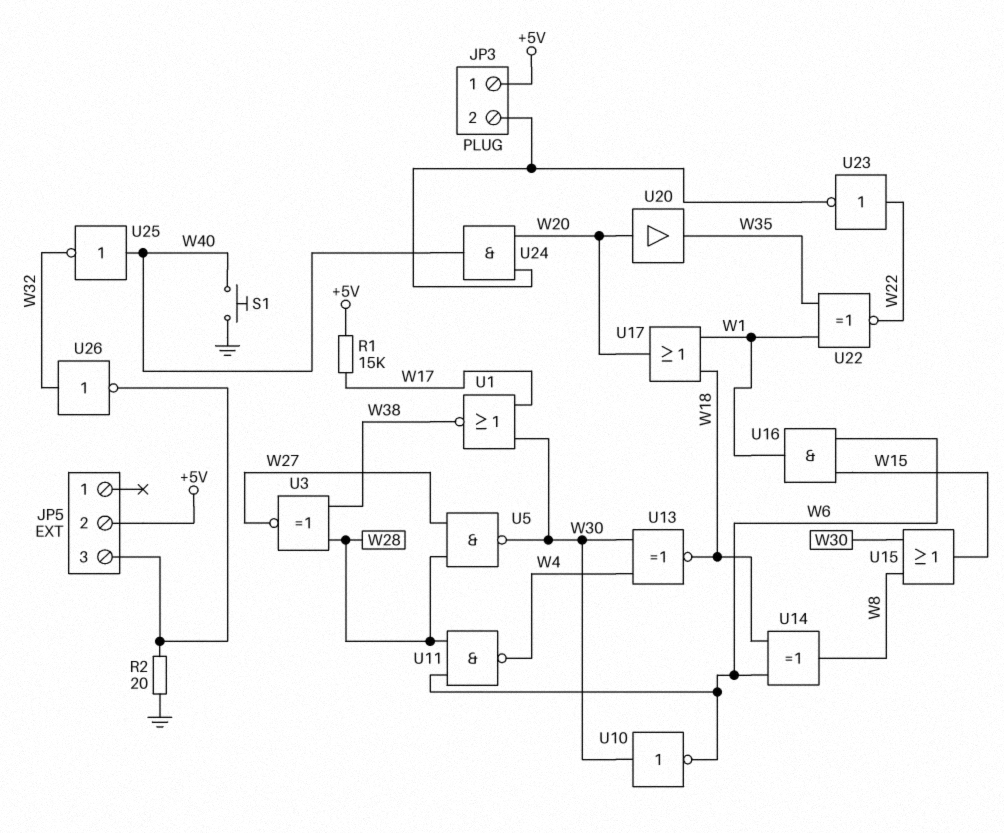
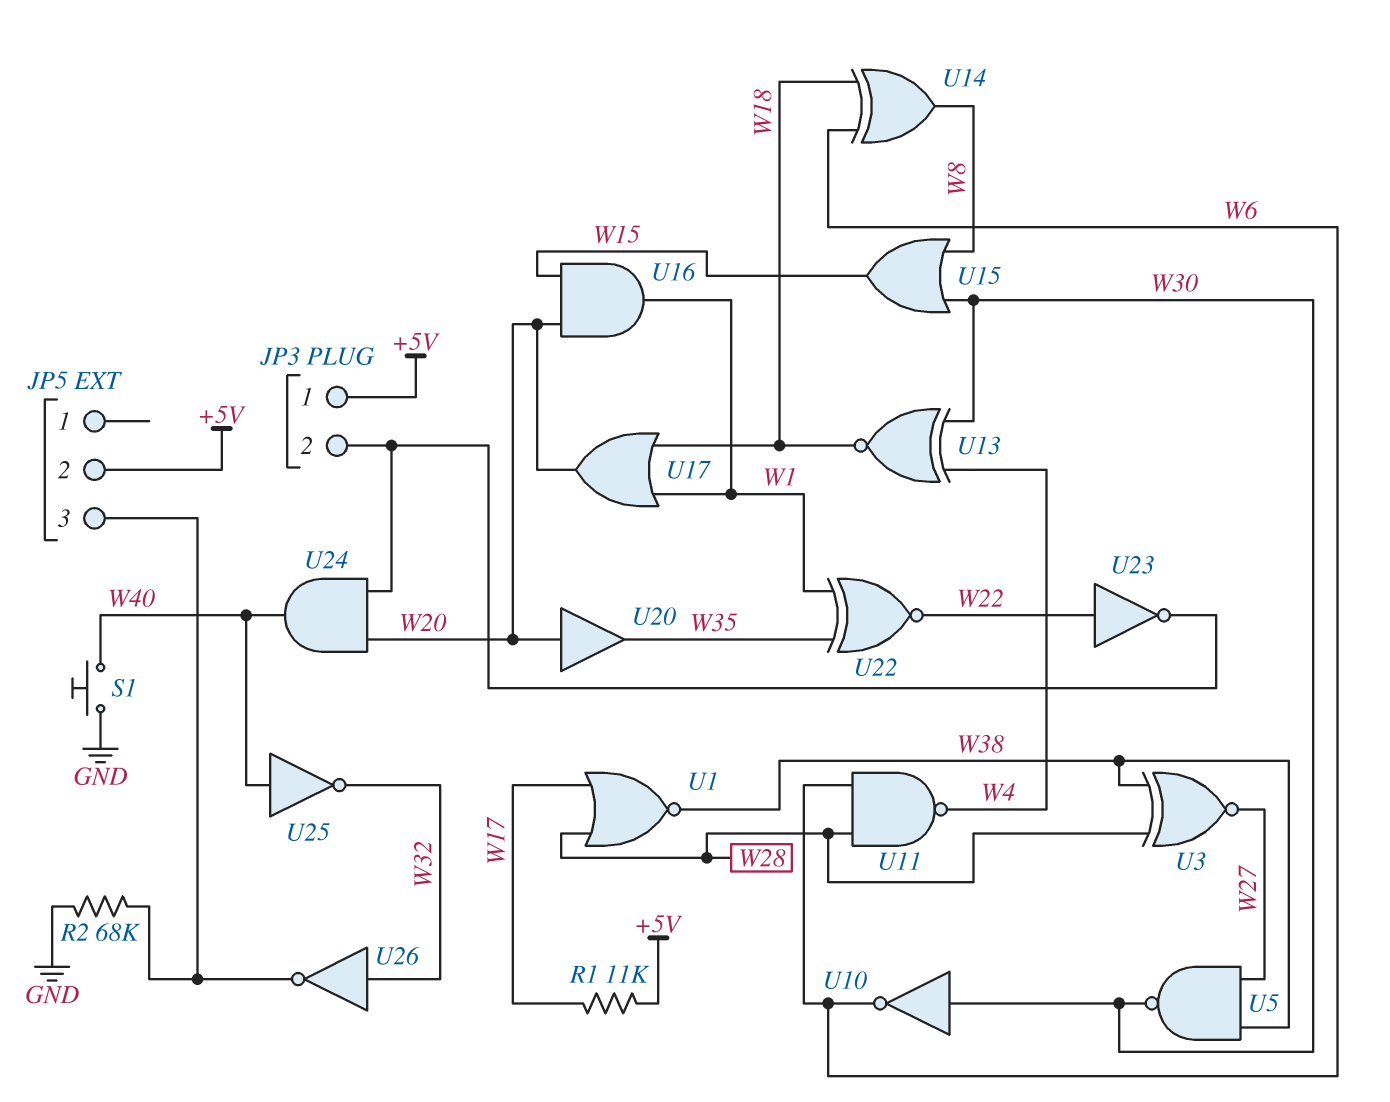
R1: 15k (+5V, W17) -> 11k (+5V, W17)
R2: 20 (GND, JP5/3) -> 68k (GND, JP5/3)
U1: NOR (in W17, in W30, out W38) -> NOR (in W17, in W28, out W38)
U5: NAND (in W27, in W28, out W30) -> NAND (in W27, in W38, out W30)
U16: AND (in W6, in W15, out W1) -> AND (in W15, in W20, out W1)

